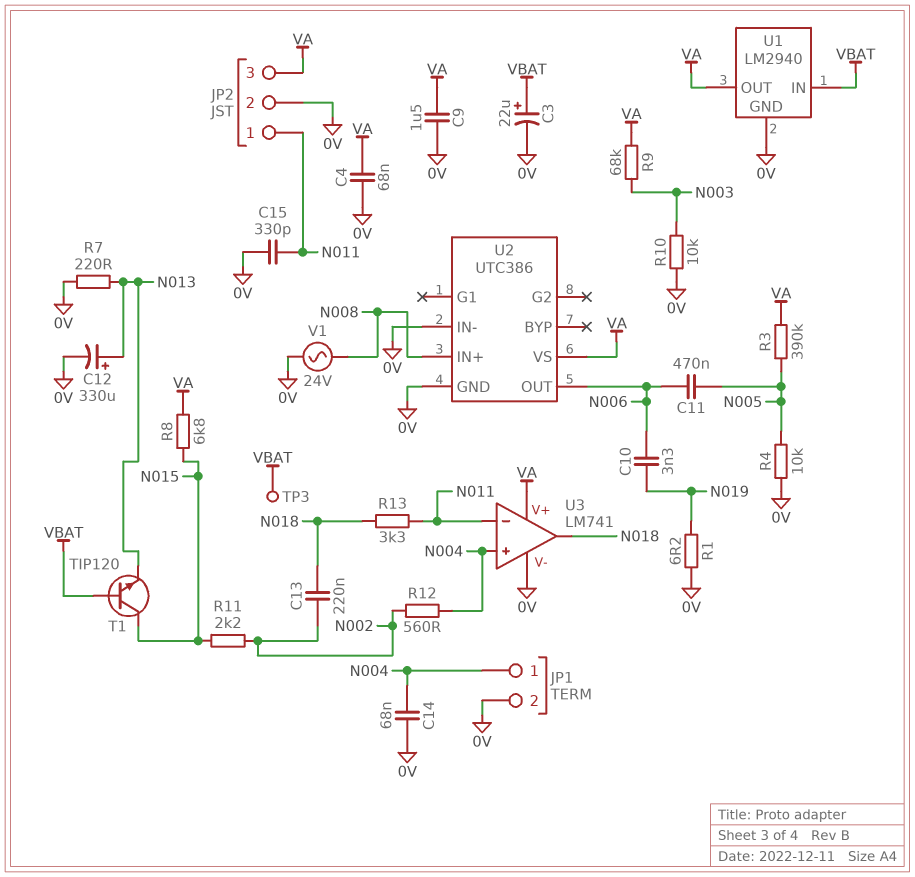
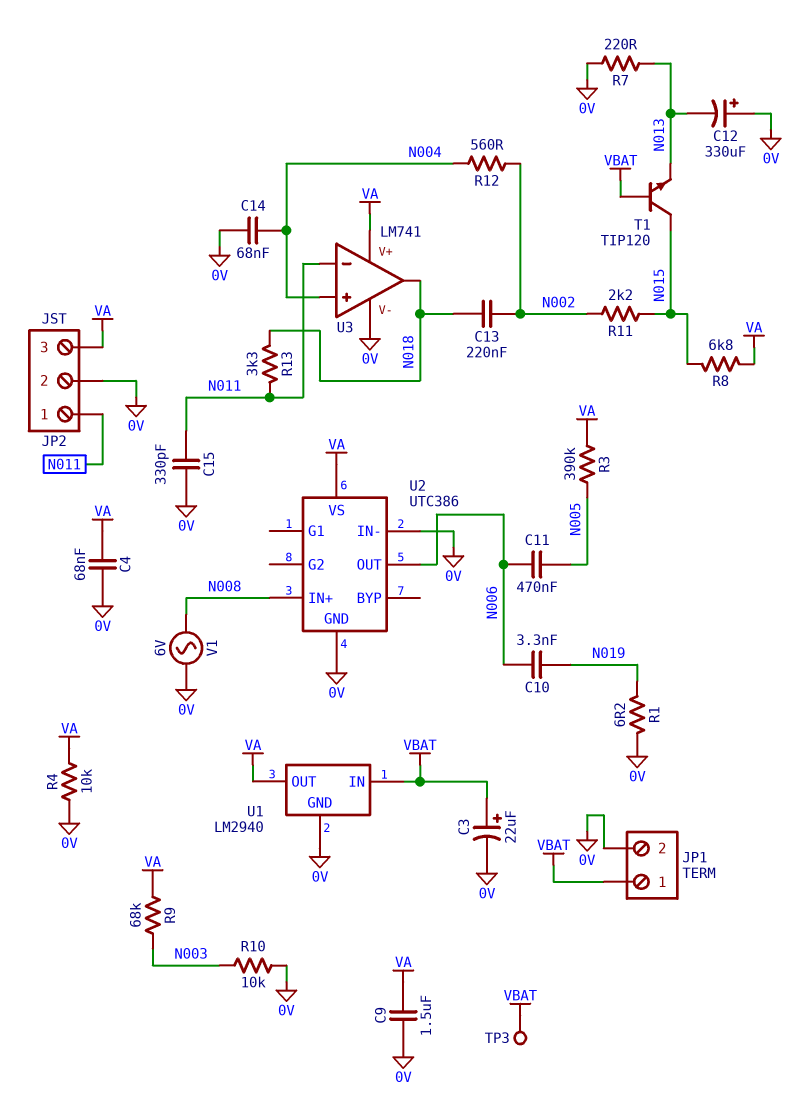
C12: 330uF (plus N013, minus 0V) -> 330uF (plus 0V, minus N013)
JP1 pin 1: N004 -> VBAT
R4: 10k (0V, N005) -> 10k (0V, VA)
V1: AC 24V (0V, N008) -> AC 6V (0V, N008)

